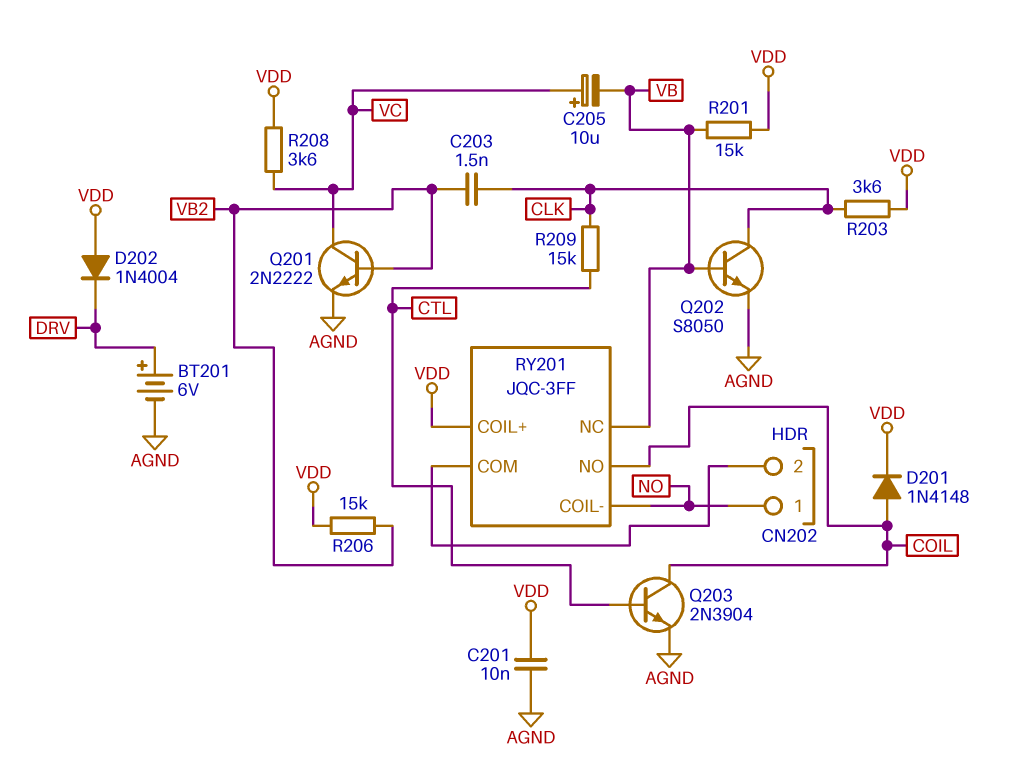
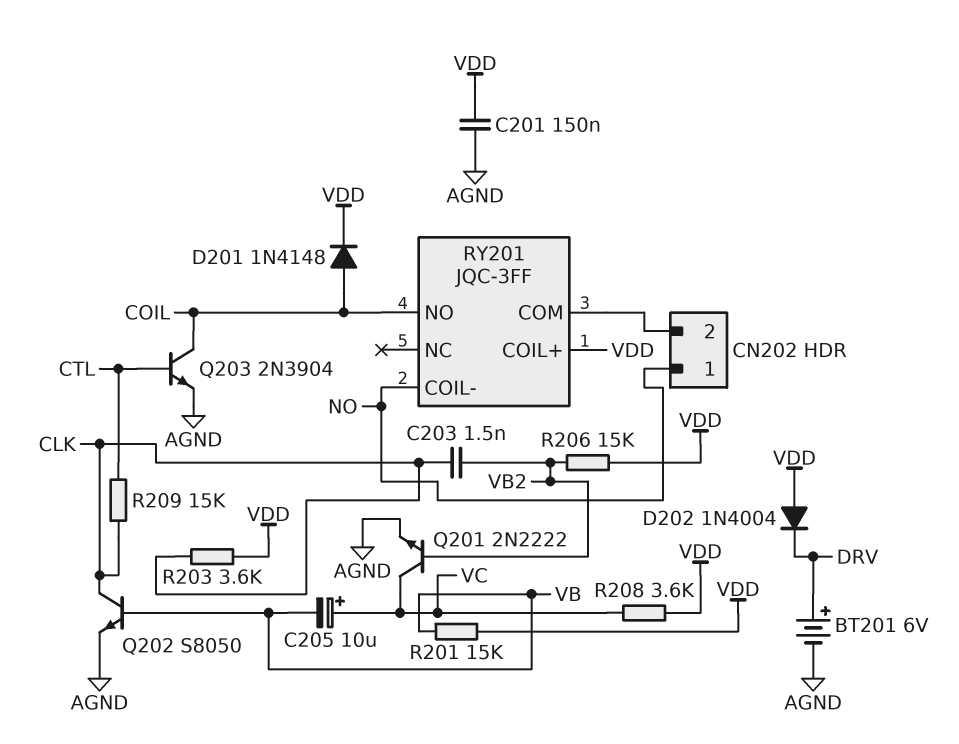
C201: 10nF (AGND, VDD) -> 150nF (AGND, VDD)
RY201 pin NC: VB -> none

